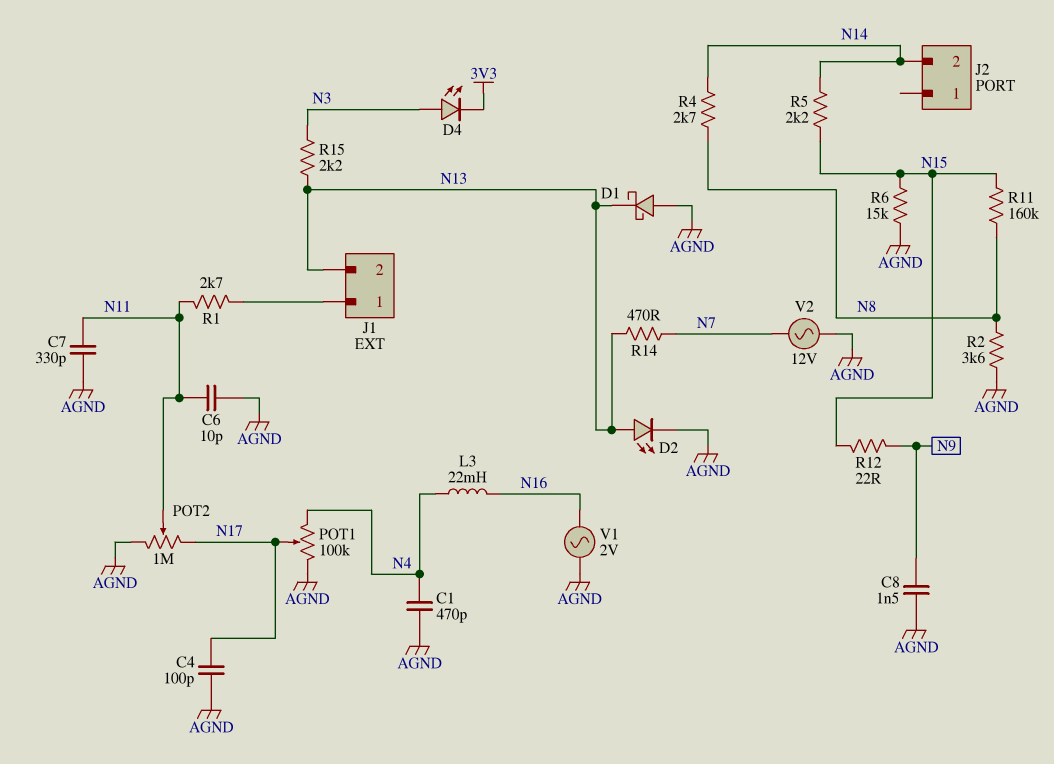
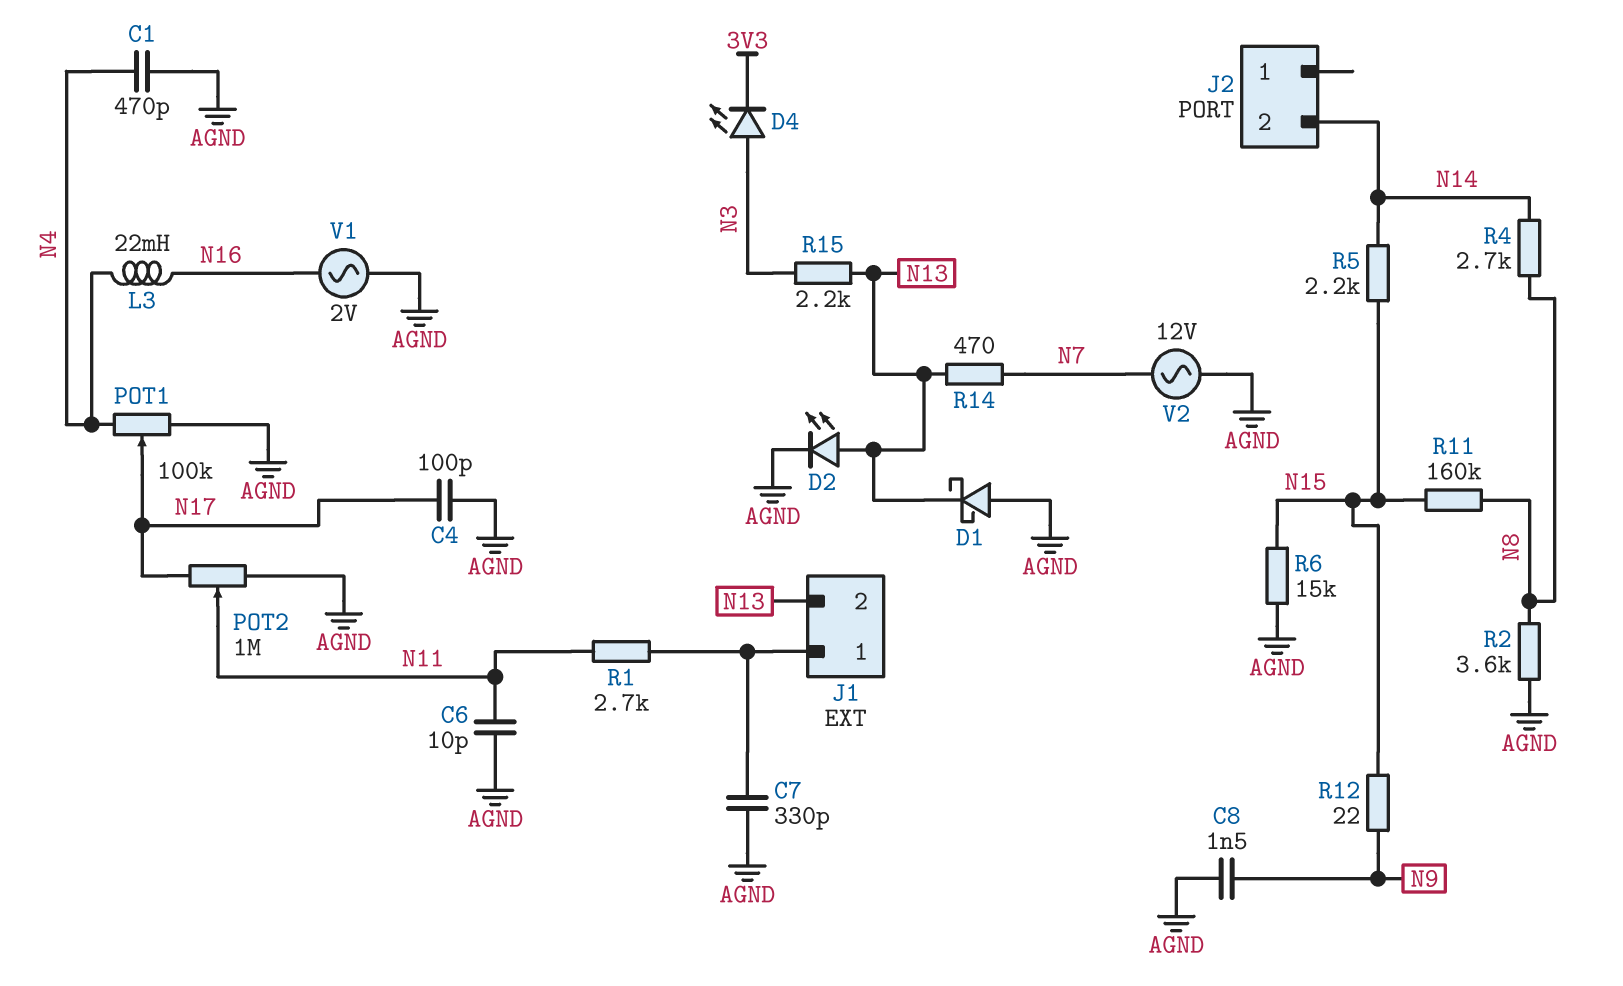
C7: 330pF (AGND, N11) -> 330pF (AGND, J1/1)

